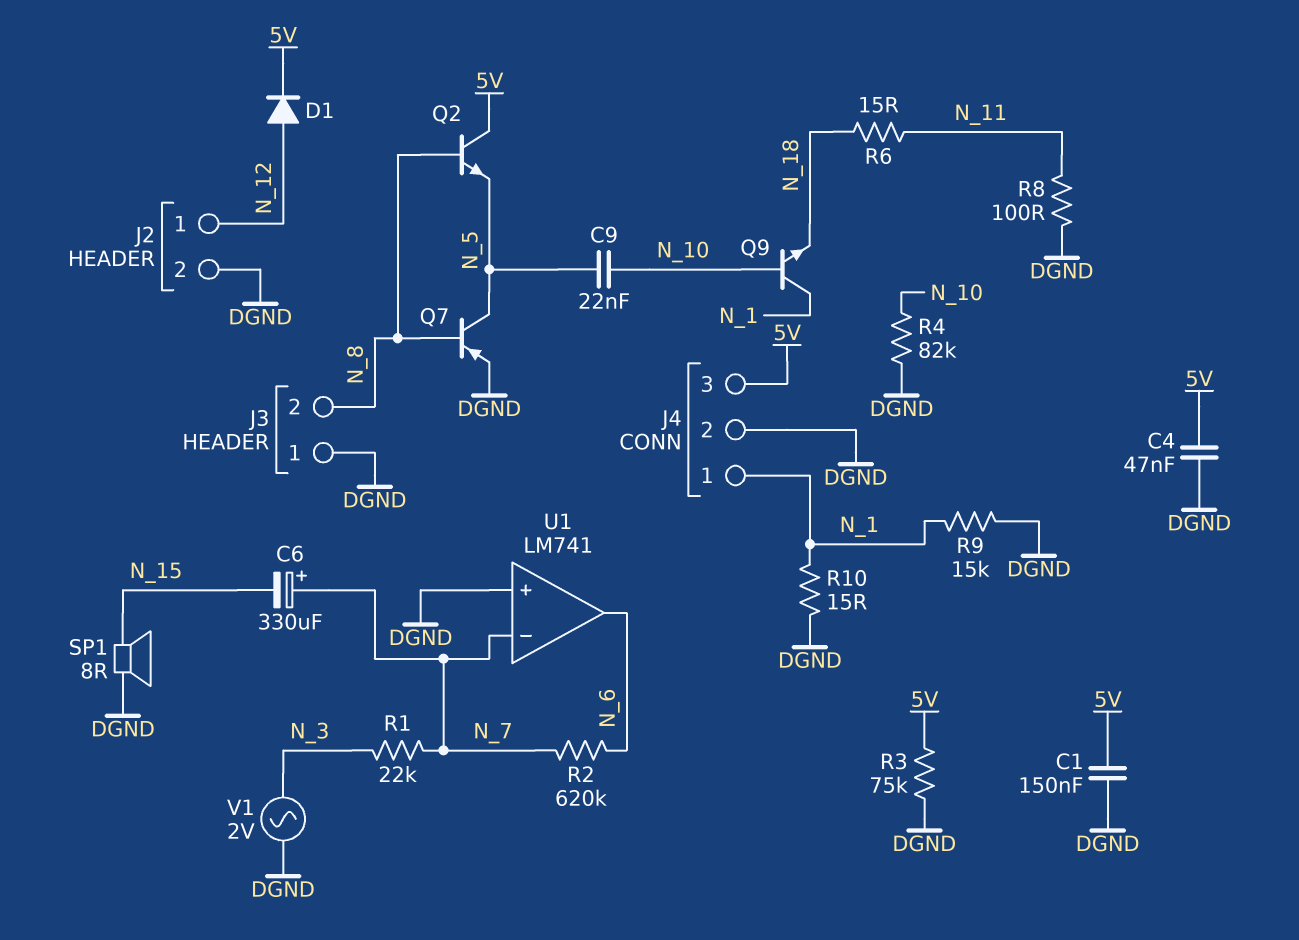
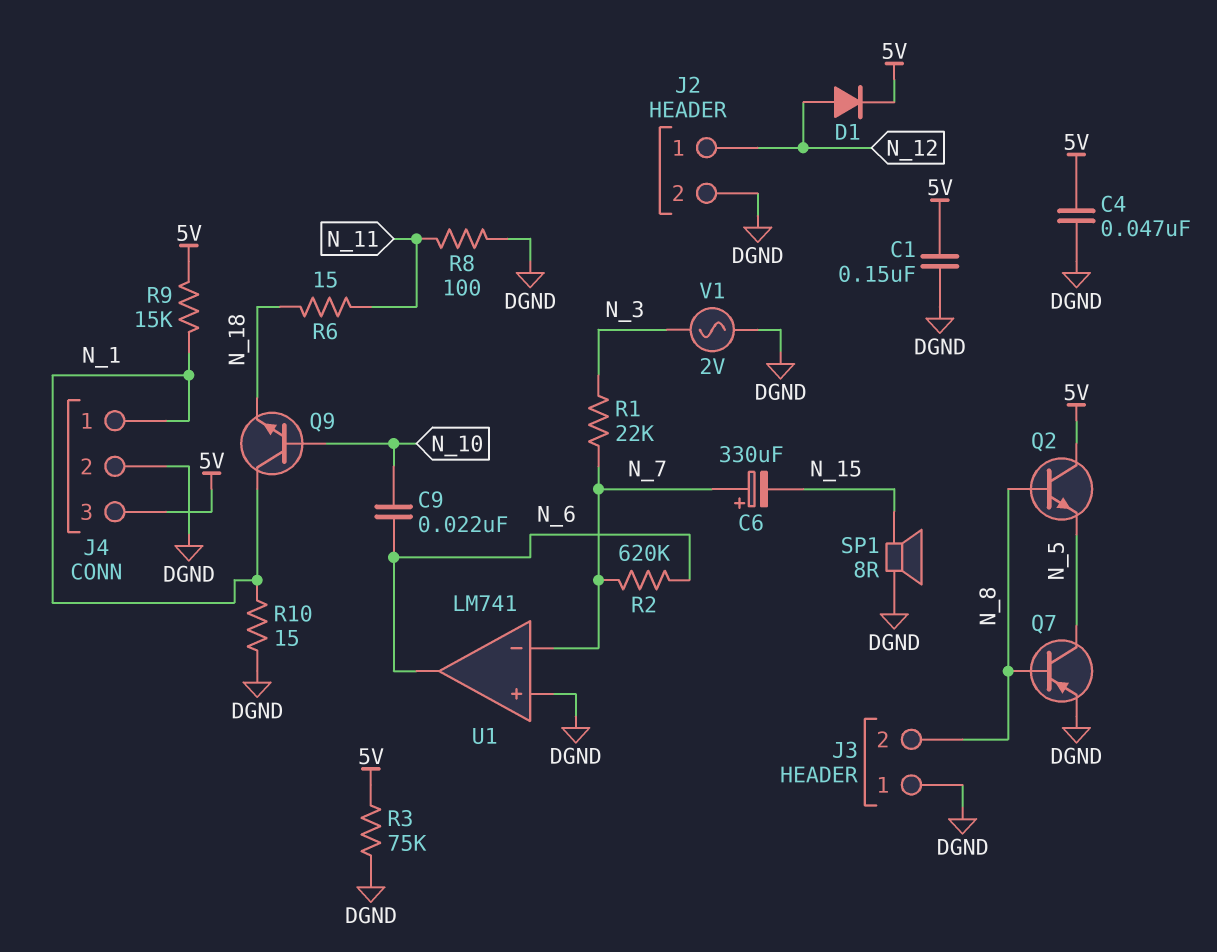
C9: 22nF (N_5, N_10) -> 22nF (N_6, N_10)
R4: 82k (DGND, N_10) -> none
R9: 15k (DGND, N_1) -> 15k (5V, N_1)

